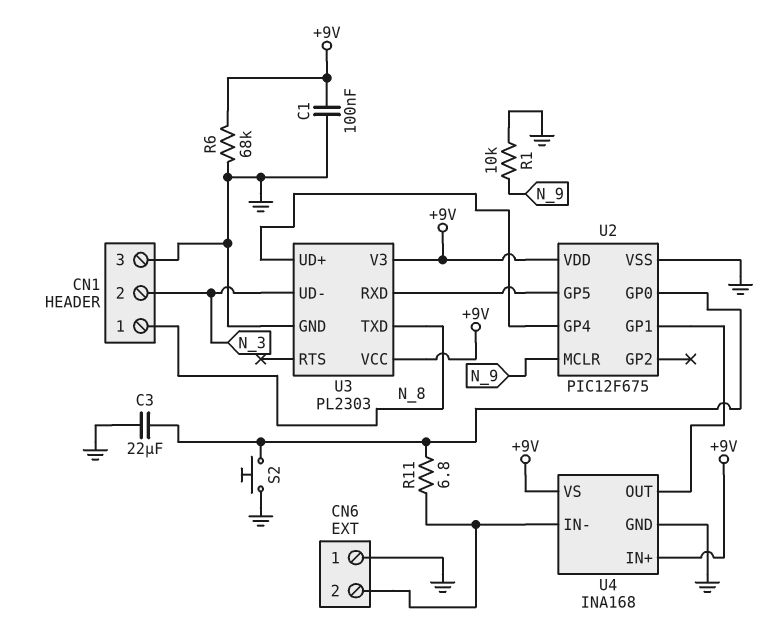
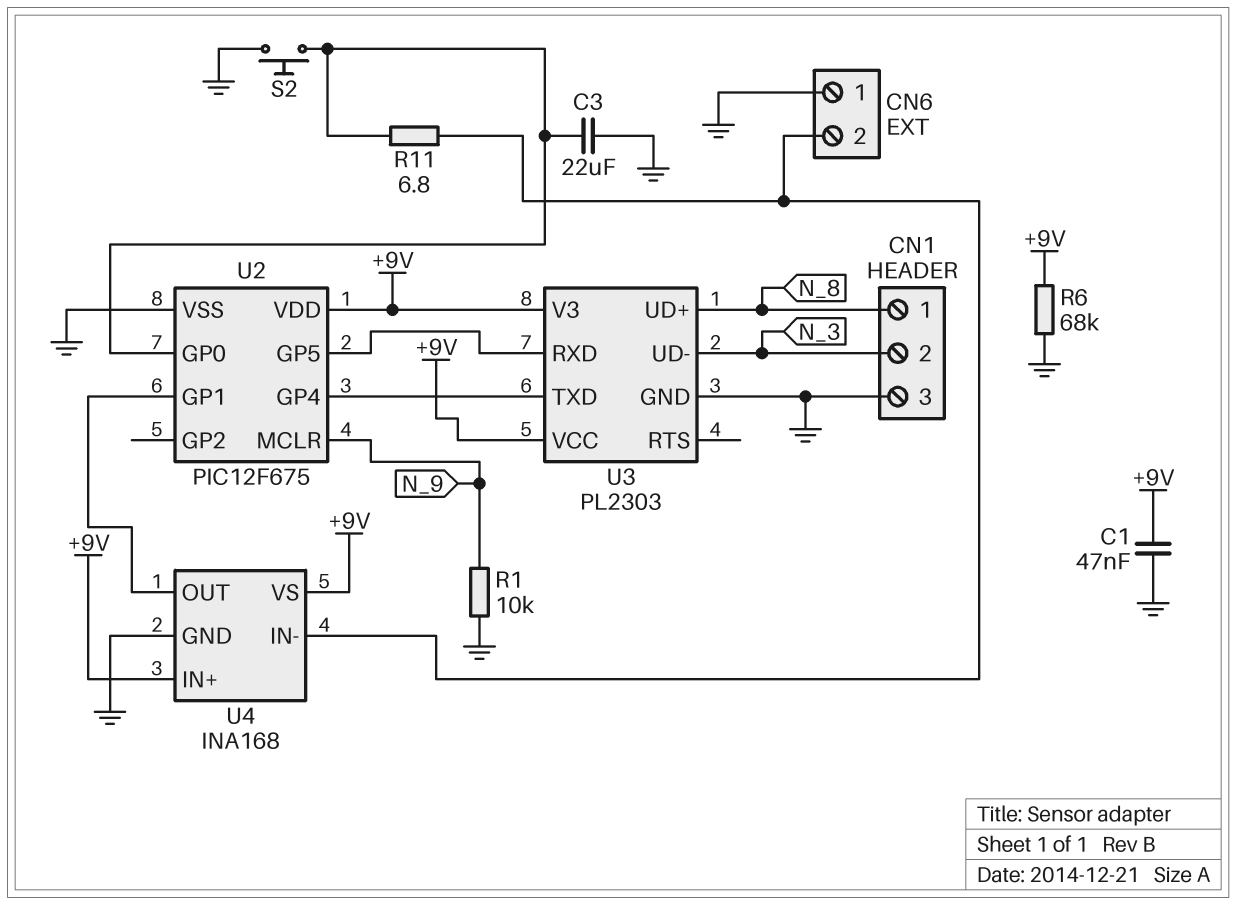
C1: 100nF (+9V, GND) -> 47nF (+9V, GND)
U3 pin TXD: N_8 -> U2/GP4
U3 pin UD+: U2/GP4 -> N_8

